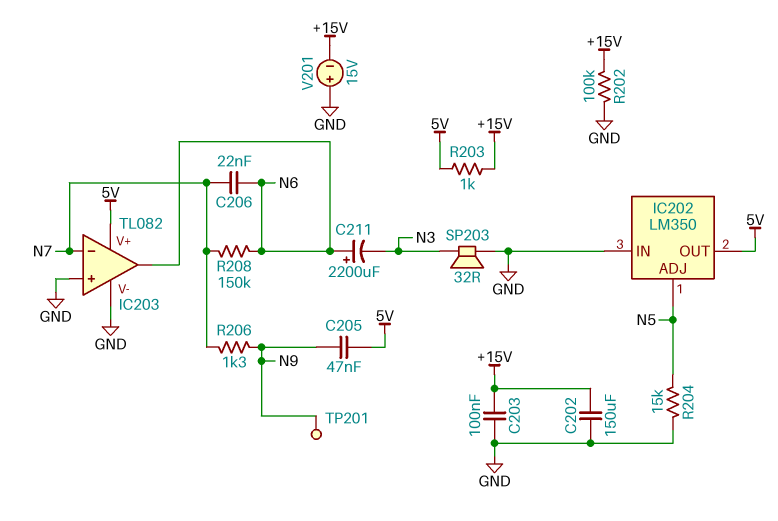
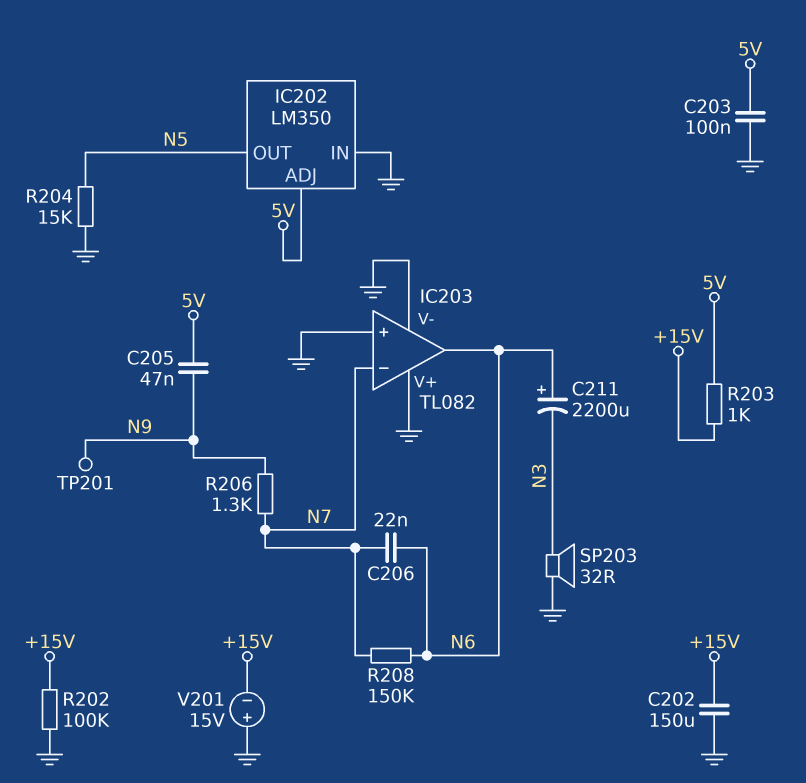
C203: 100nF (+15V, GND) -> 100nF (5V, GND)
IC202 pin ADJ: N5 -> 5V
IC202 pin OUT: 5V -> N5
IC203 pin V+: 5V -> GND

